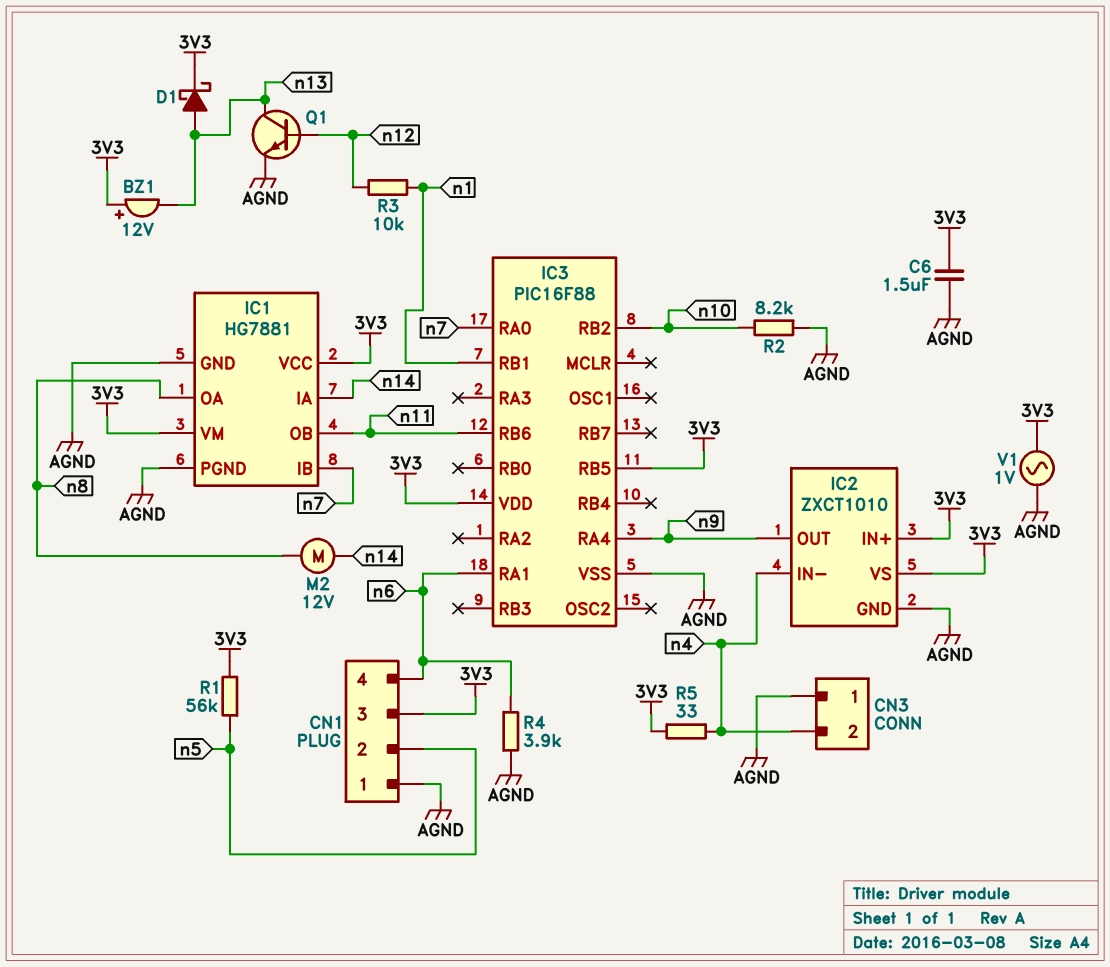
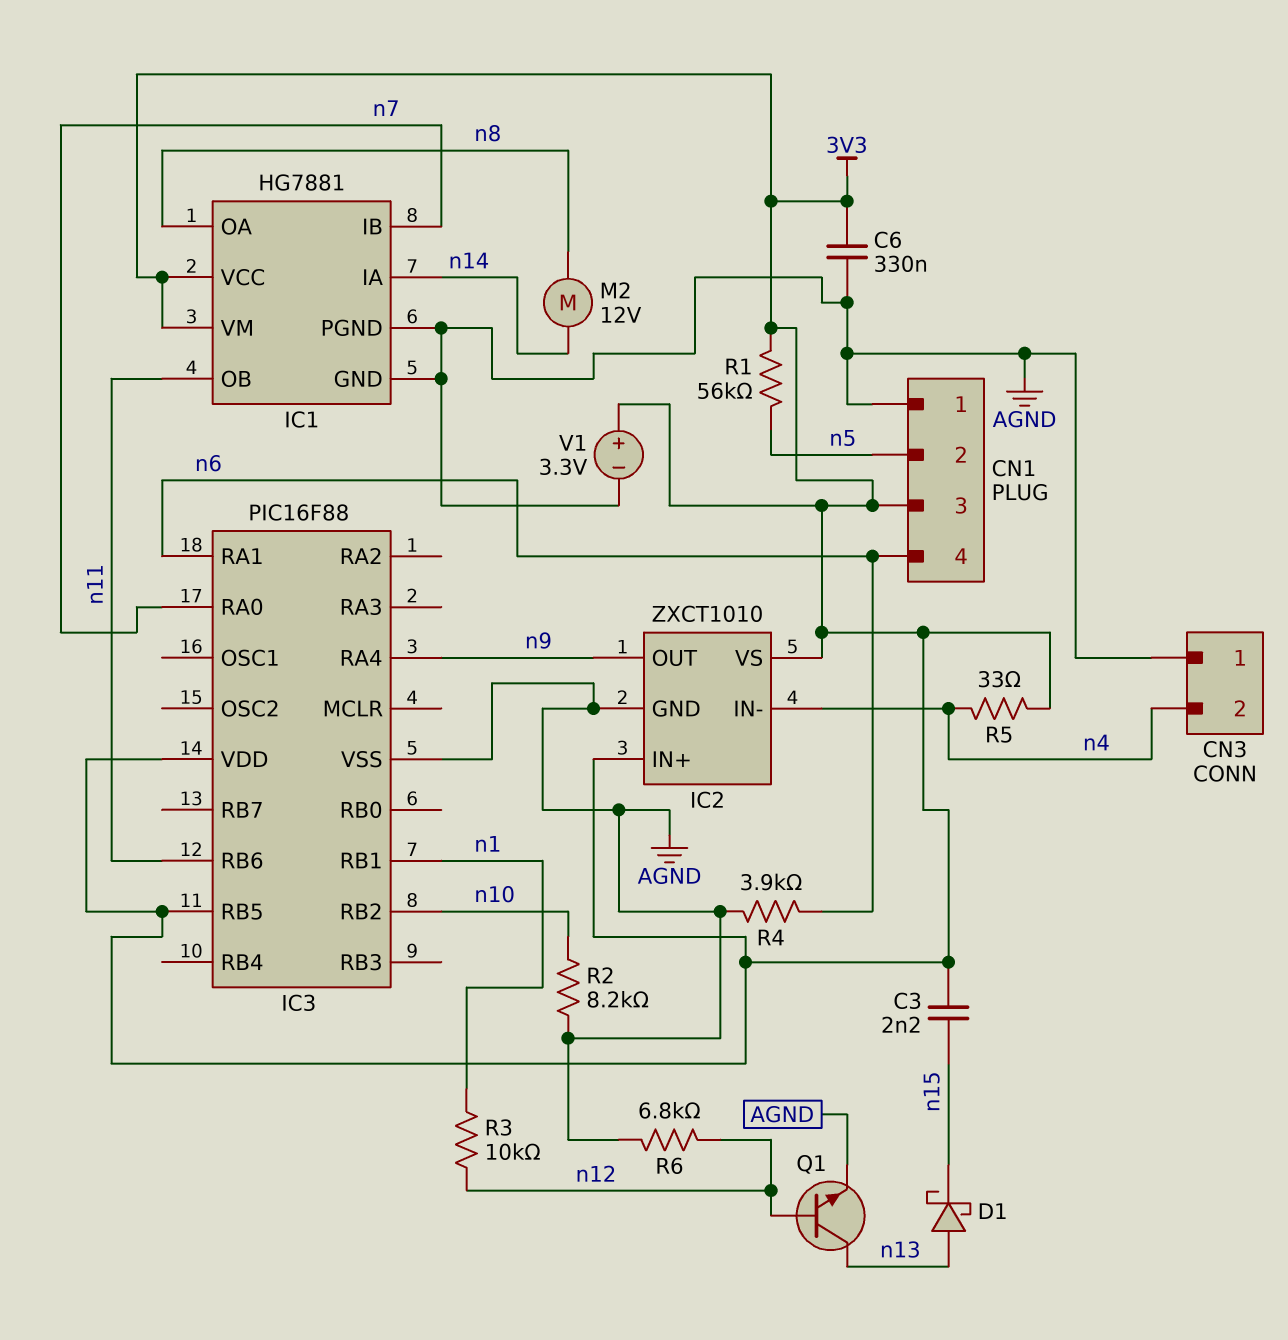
BZ1: buzzer 12V (plus 3V3, minus n13) -> none
C3: none -> 2.2nF (3V3, n15)
C6: 1.5uF (3V3, AGND) -> 330nF (3V3, AGND)
D1: schottky (A n13, K 3V3) -> schottky (A n13, K n15)
R6: none -> 6.8k (AGND, n12)
V1: AC 1V (3V3, AGND) -> 3.3V (plus 3V3, minus AGND)

